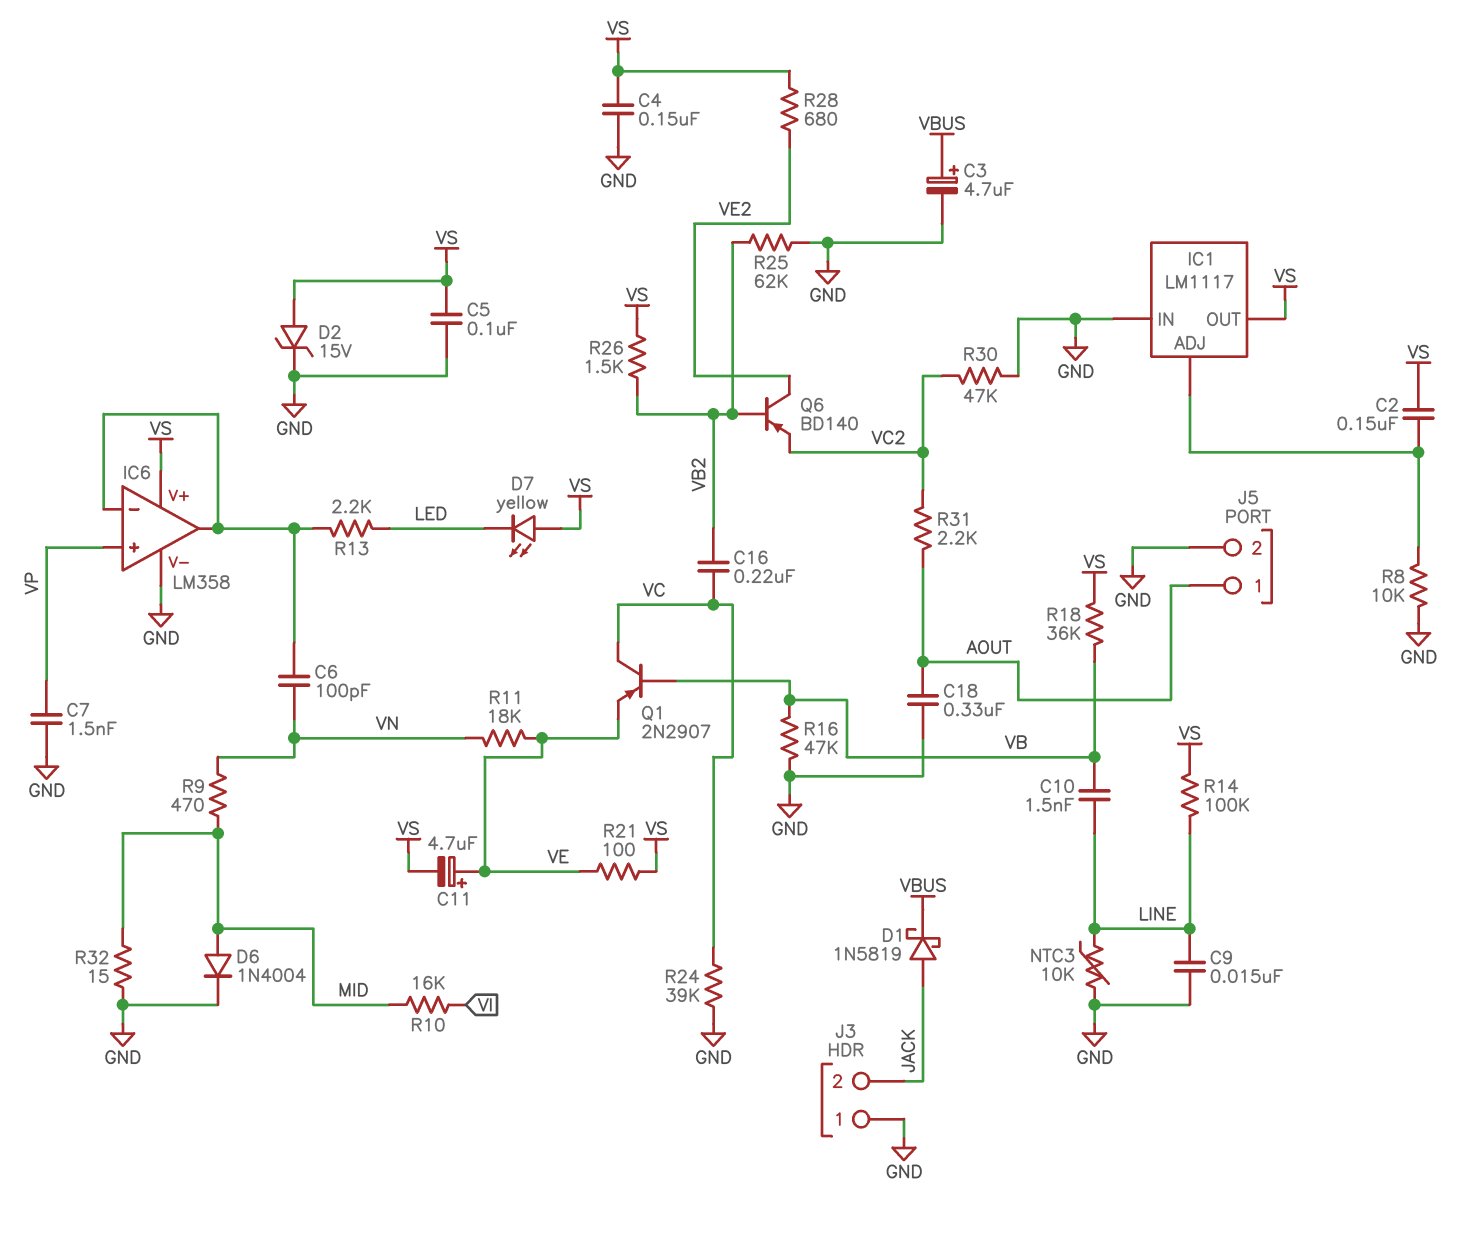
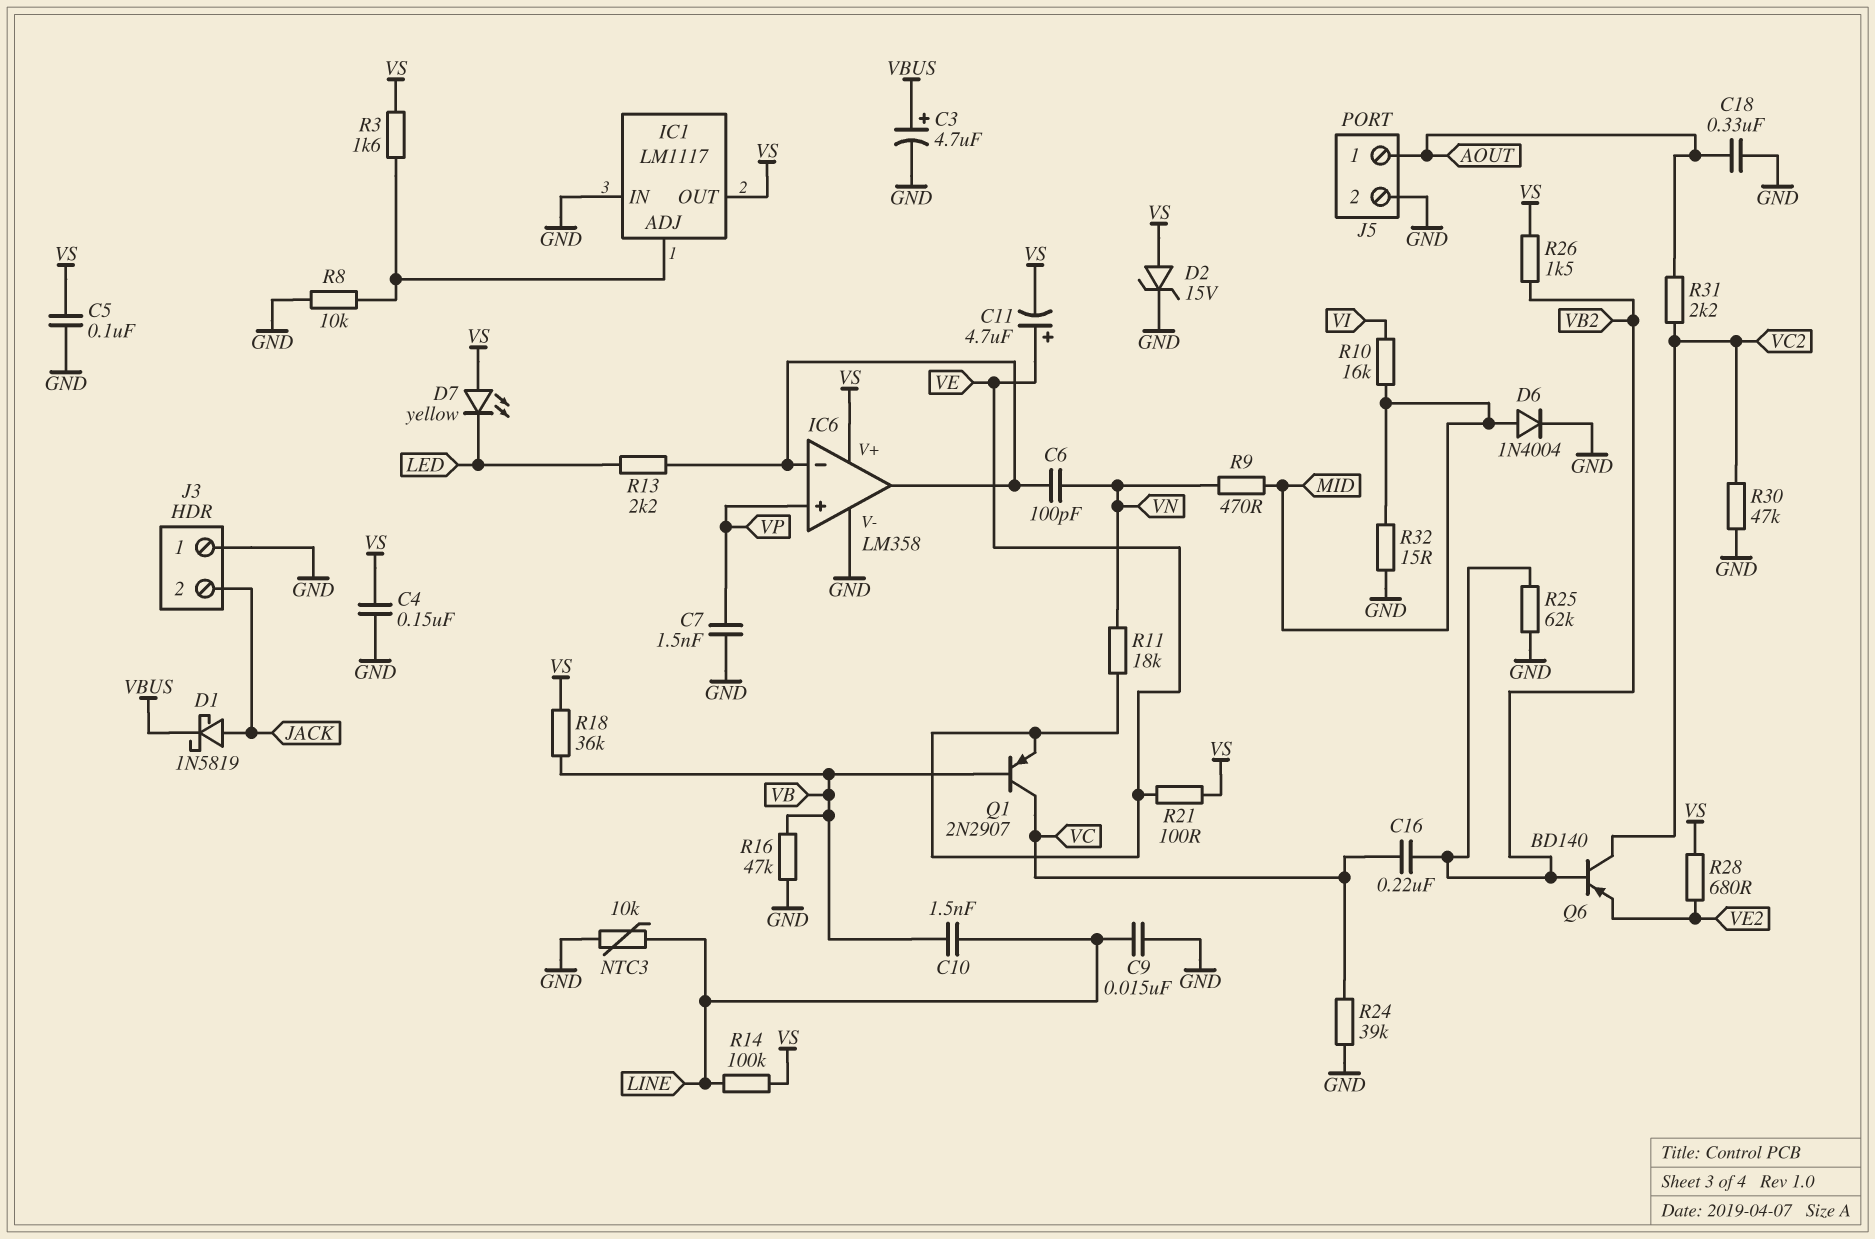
C2: 150nF (IC1/ADJ, VS) -> none
Q6: PNP BD140 (B VB2, C VE2, E VC2) -> PNP BD140 (B VB2, C VC2, E VE2)
R3: none -> 1.6k (IC1/ADJ, VS)

